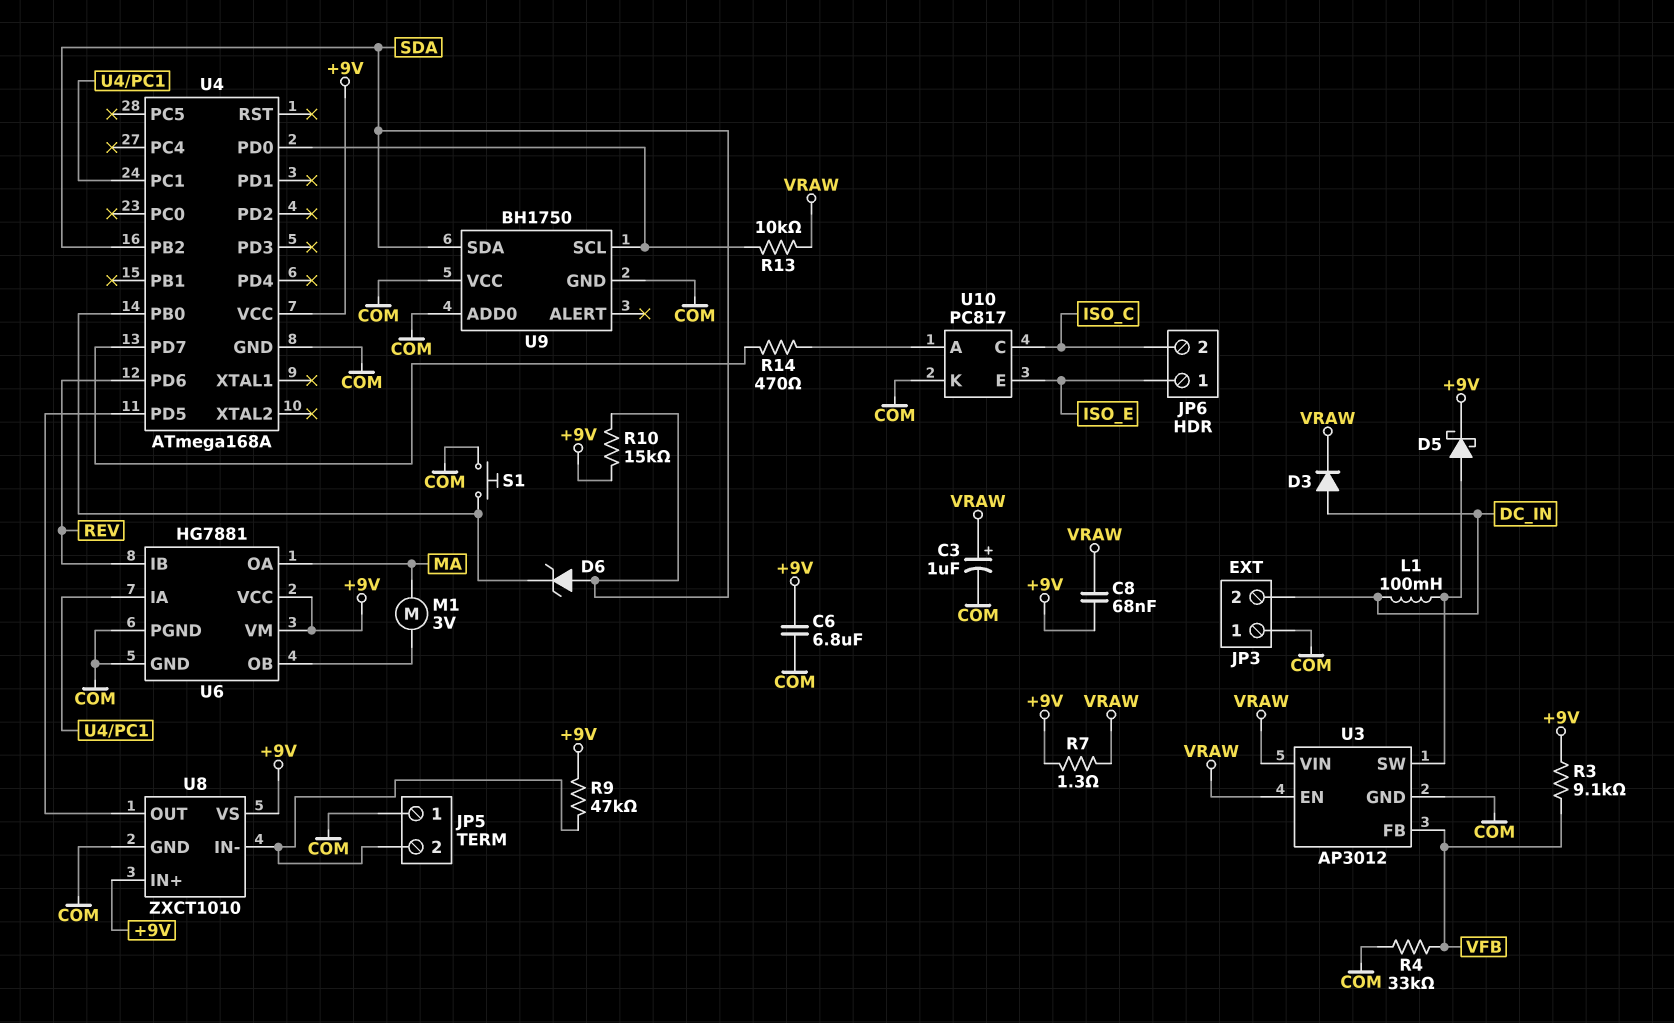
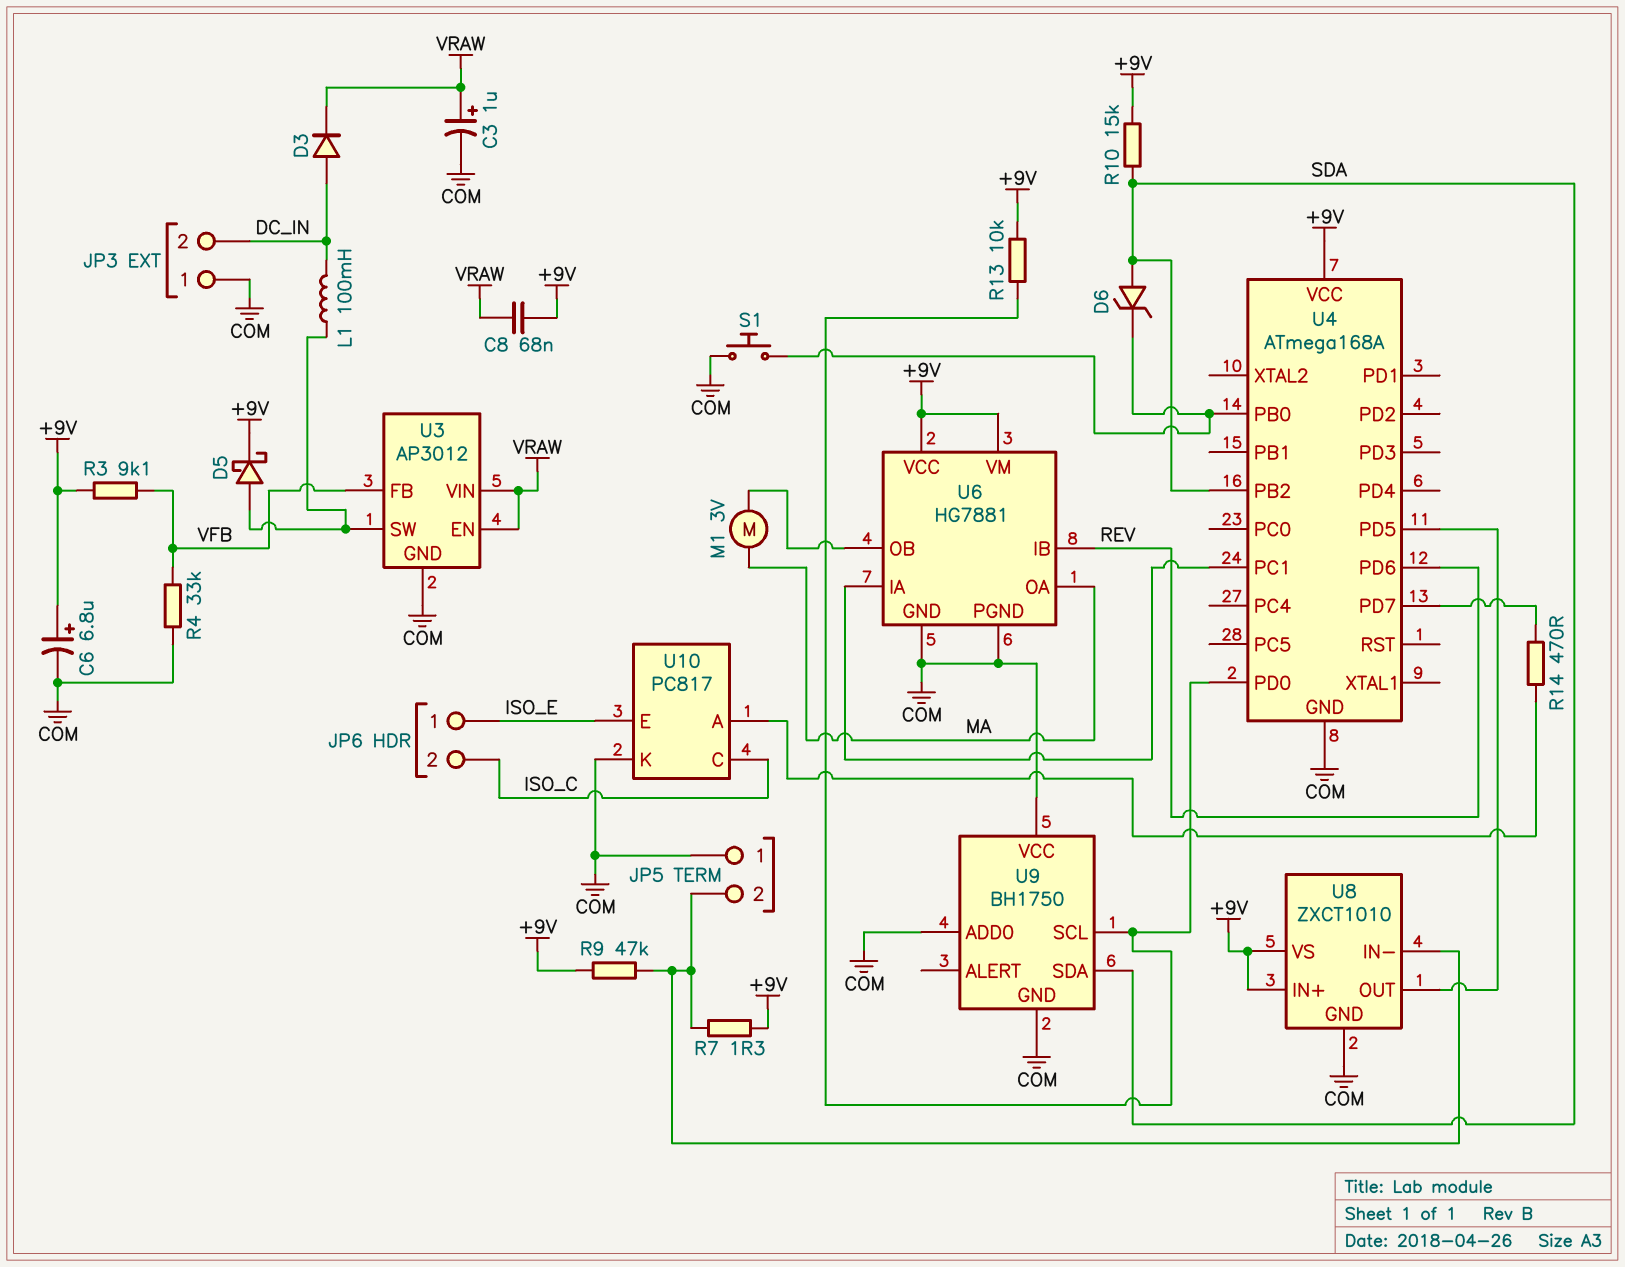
C6: 6.8uF (+9V, COM) -> 6.8uF (plus +9V, minus COM)
R7: 1.3 (+9V, VRAW) -> 1.3 (+9V, JP5/2)
R13: 10k (U4/PD0, VRAW) -> 10k (+9V, U4/PD0)

